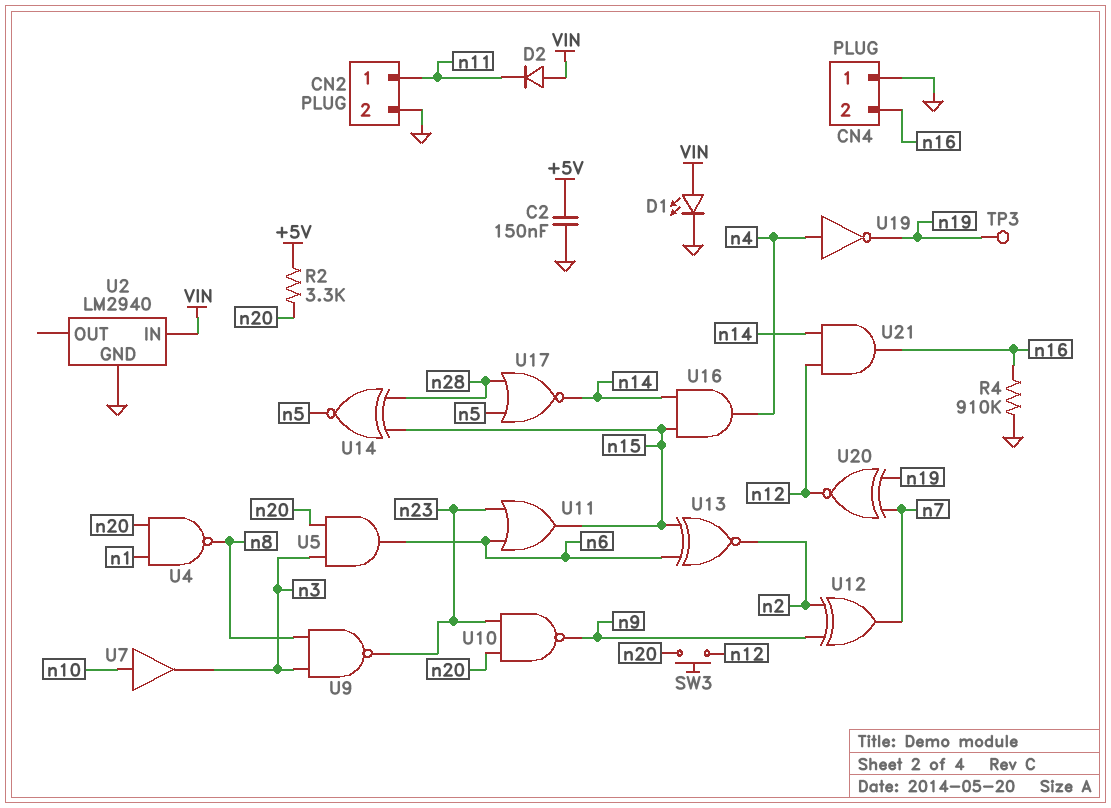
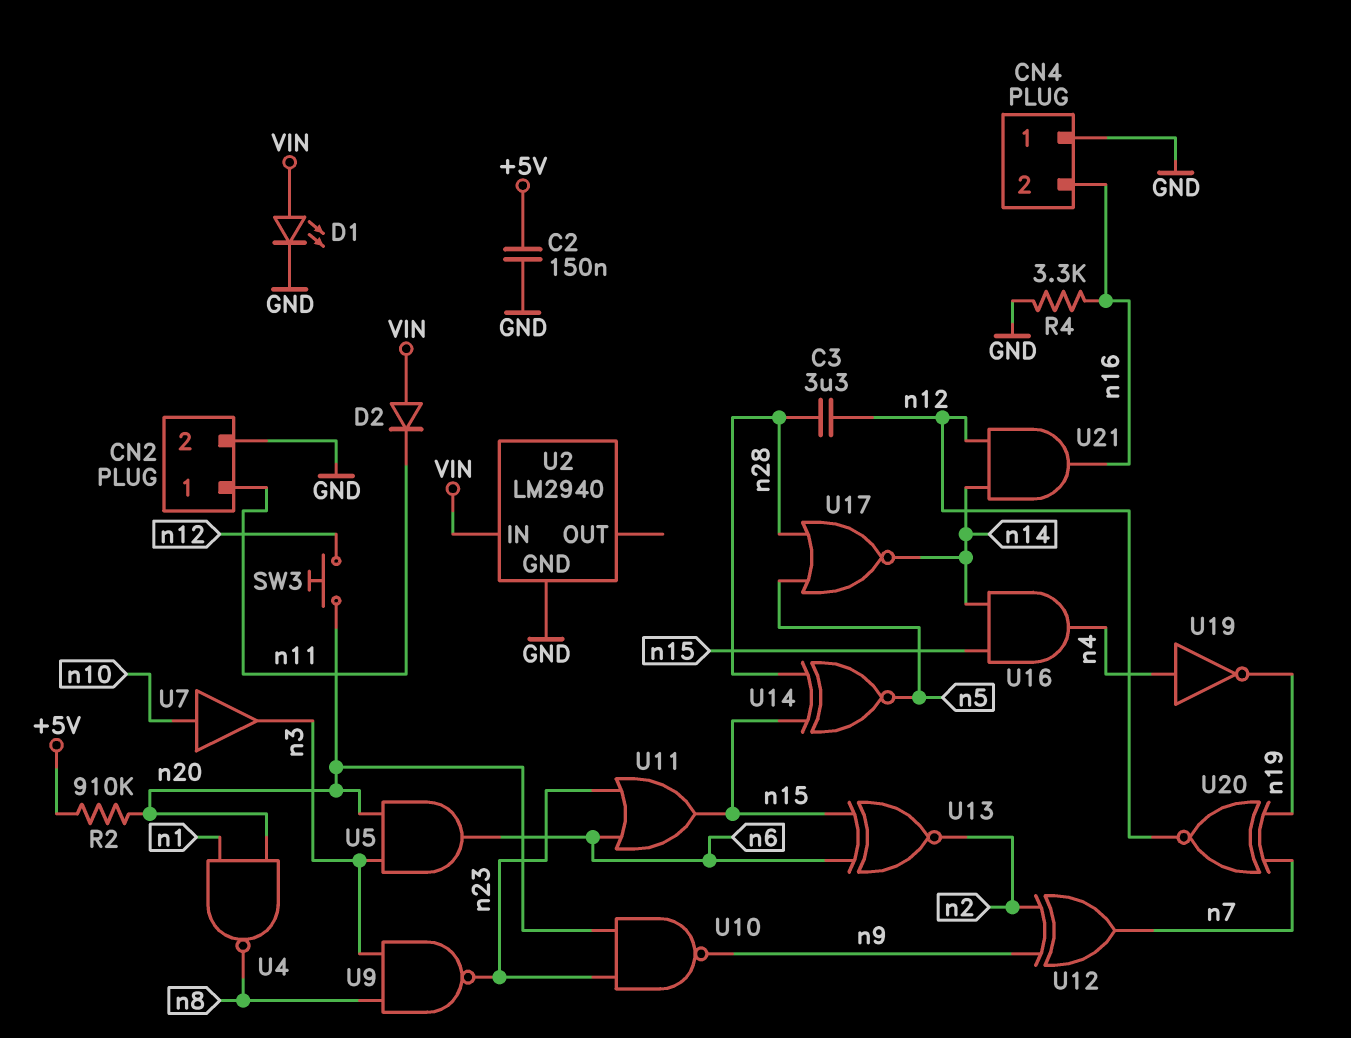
C3: none -> 3.3uF (n12, n28)
R2: 3.3k (+5V, n20) -> 910k (+5V, n20)
R4: 910k (GND, n16) -> 3.3k (GND, n16)
TP3: test point (n19) -> none

